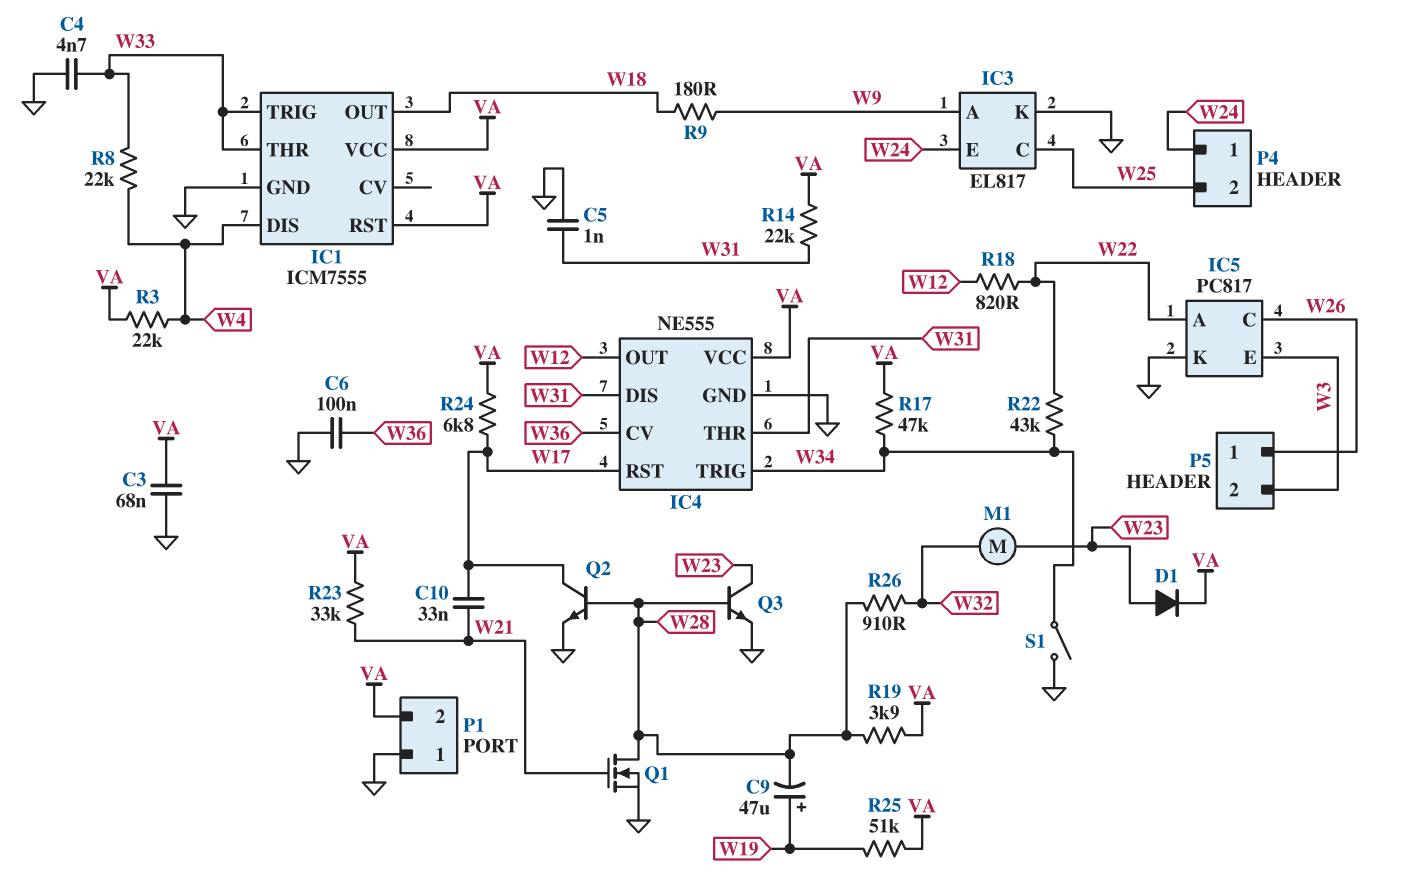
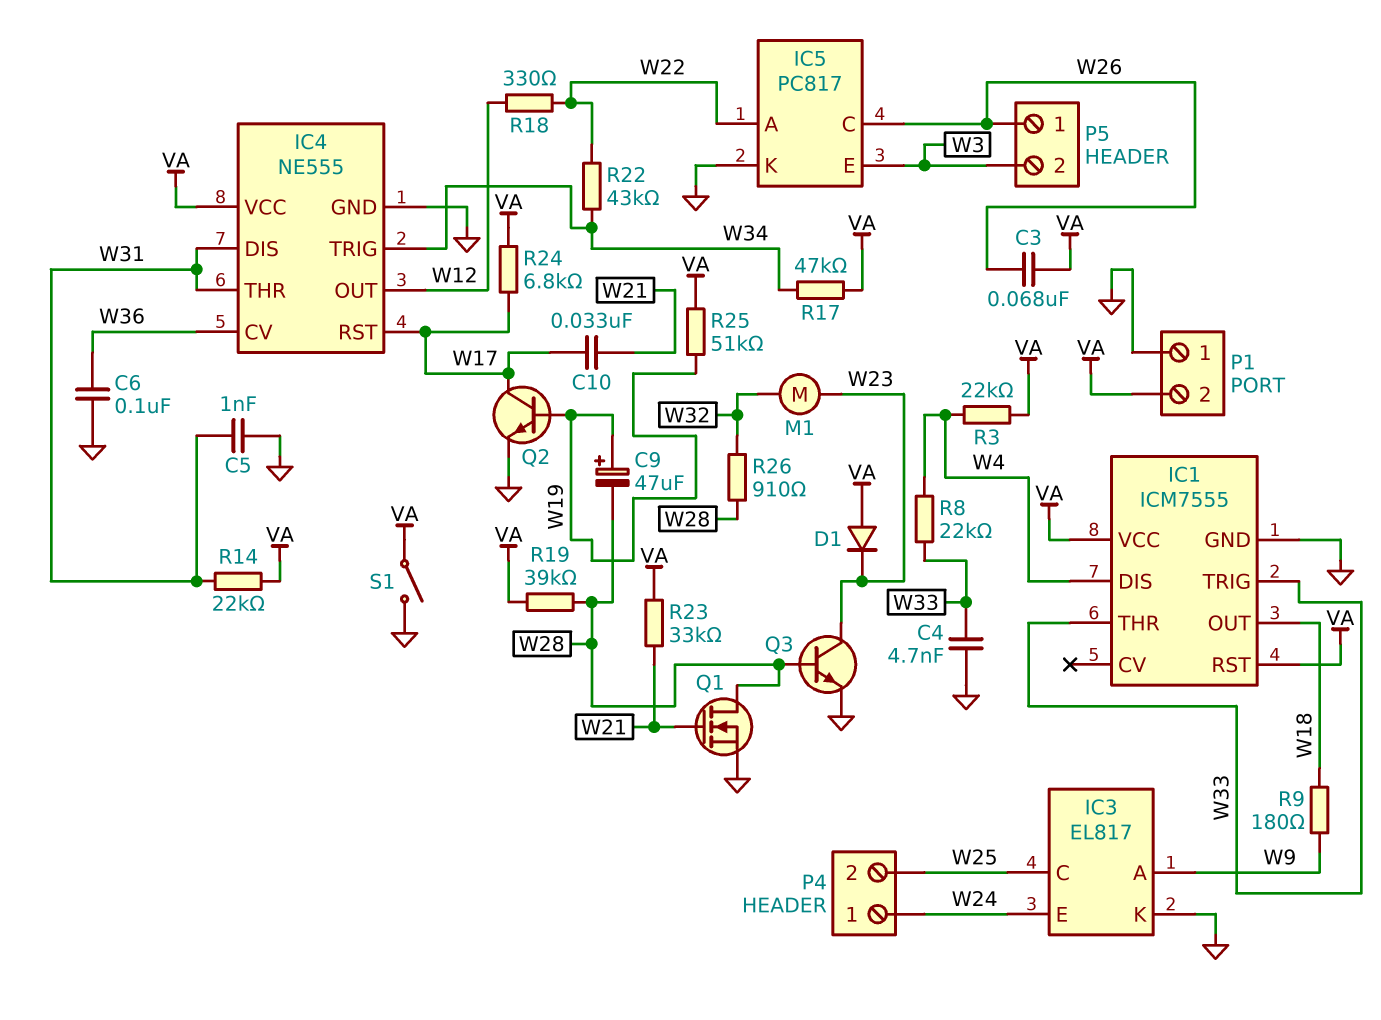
C3: 68nF (GND, VA) -> 68nF (VA, W26)
D1: diode (A W23, K VA) -> diode (A VA, K W23)
Q2: NPN (B W28, C W17, E GND) -> NPN (B W19, C W17, E GND)
R18: 820 (W12, W22) -> 330 (W12, W22)
R19: 3.9k (VA, W28) -> 39k (VA, W28)
S1: switch (GND, W34) -> switch (GND, VA)

